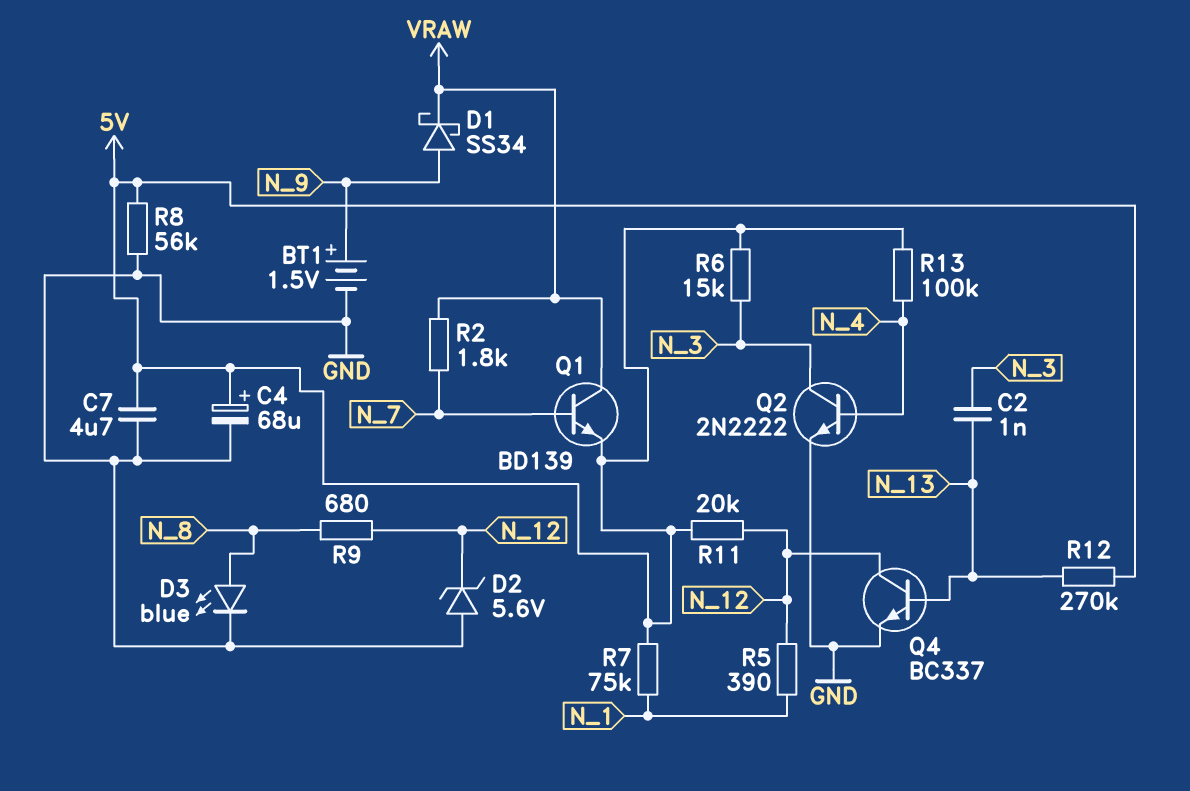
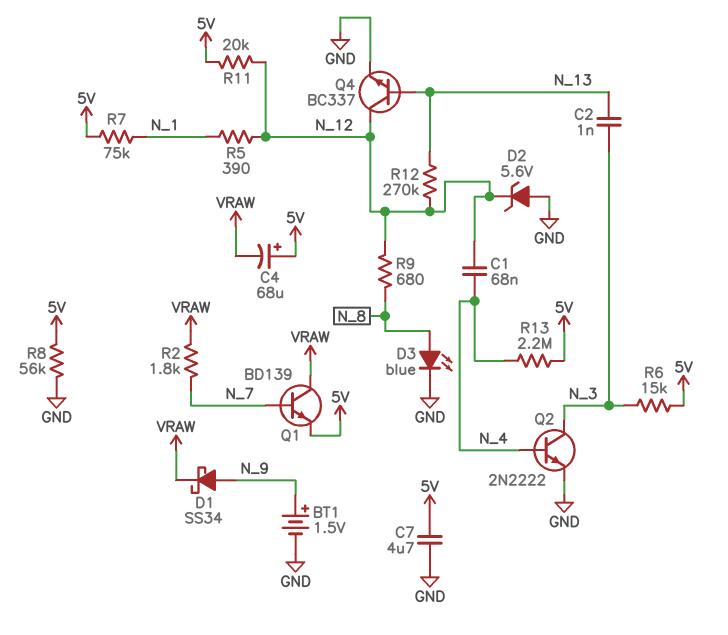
C1: none -> 68nF (N_4, N_12)
C4: 68uF (plus 5V, minus GND) -> 68uF (plus 5V, minus VRAW)
R12: 270k (5V, N_13) -> 270k (N_12, N_13)
R13: 100k (5V, N_4) -> 2.2M (5V, N_4)

